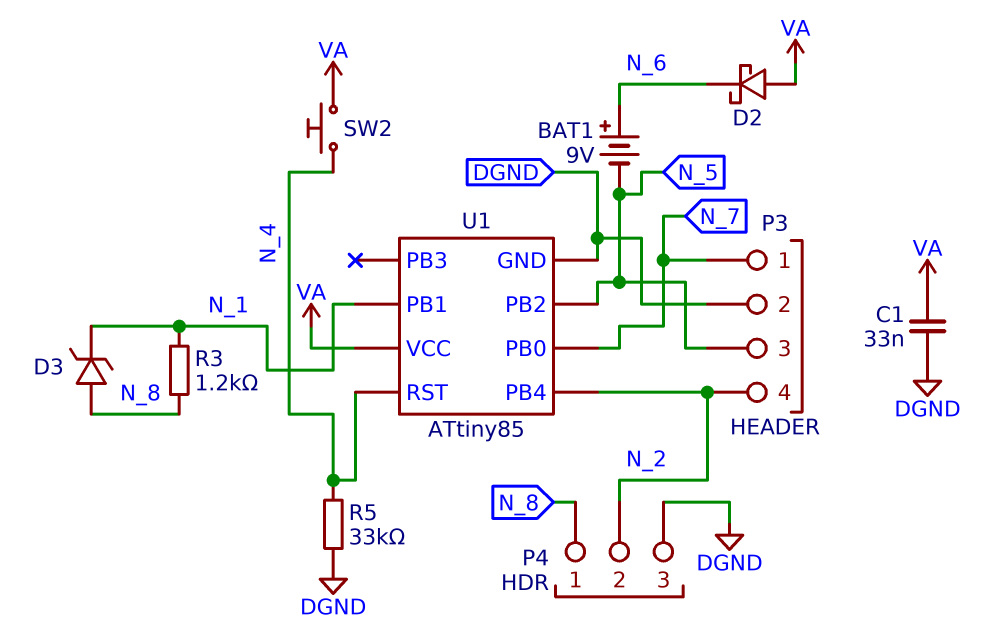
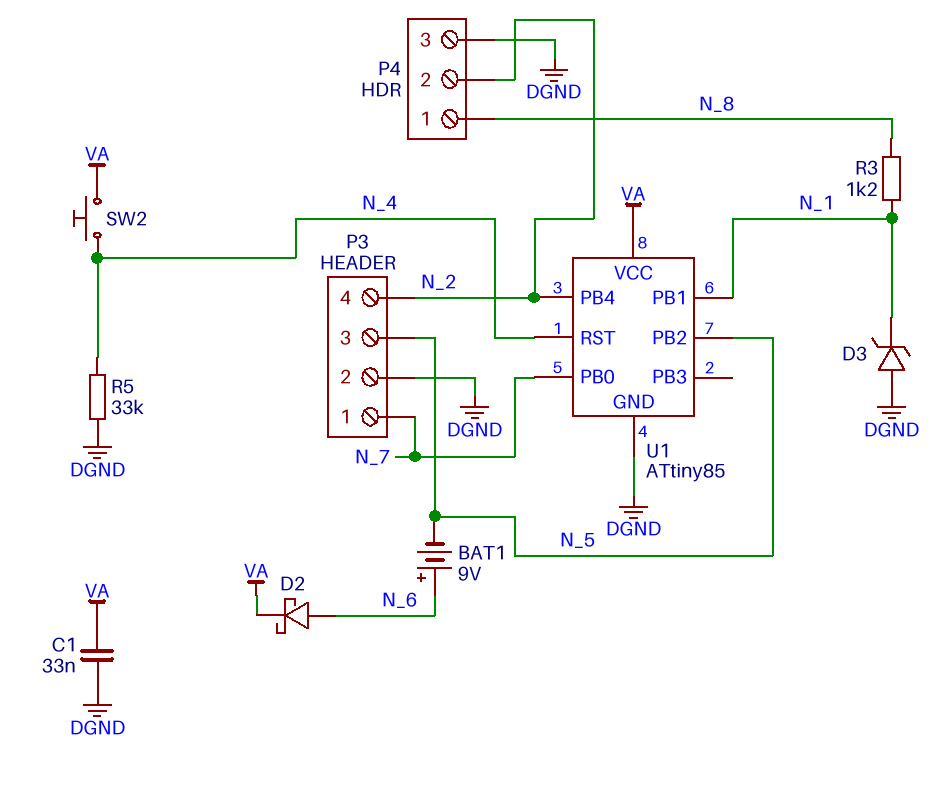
D2: schottky (A VA, K N_6) -> schottky (A N_6, K VA)
D3: zener (A N_8, K N_1) -> zener (A DGND, K N_1)

